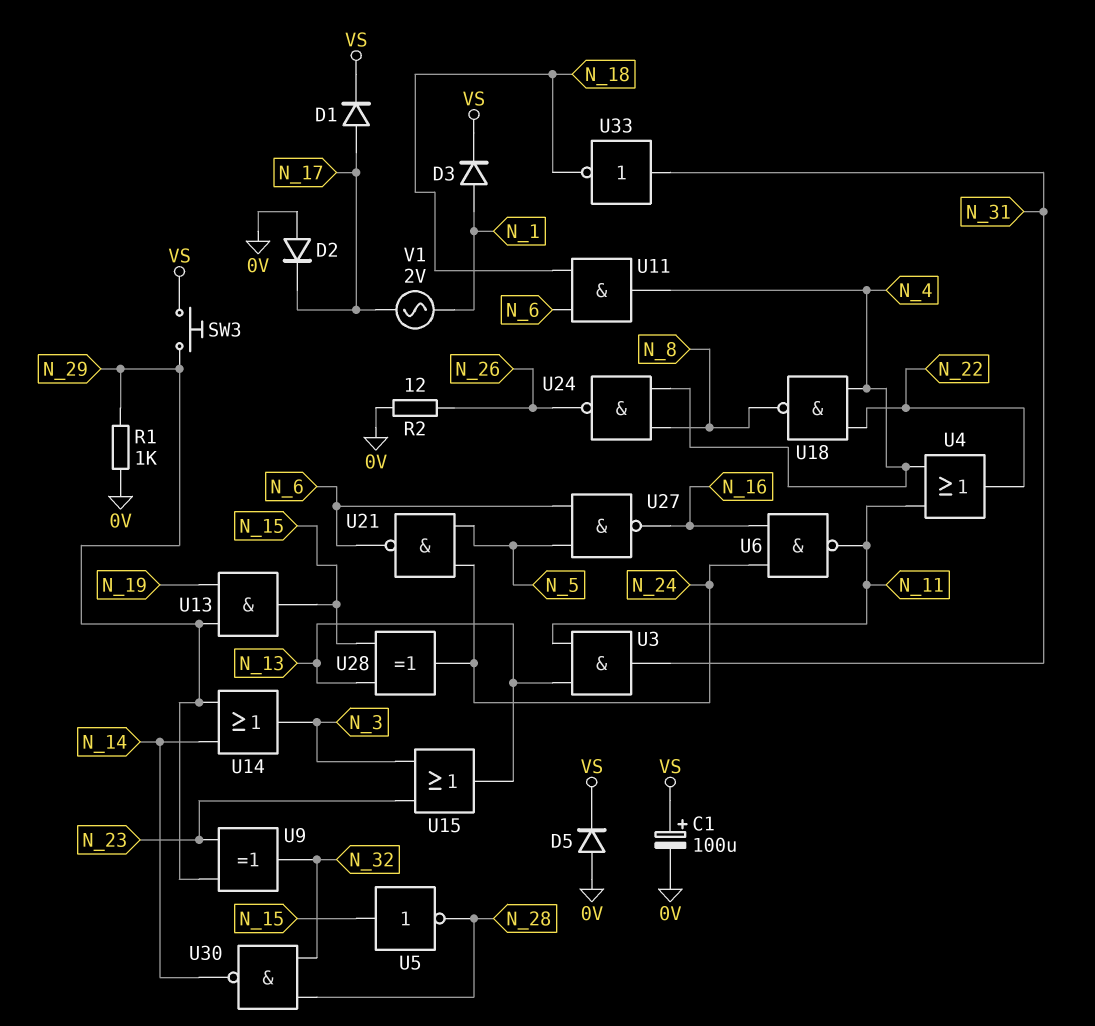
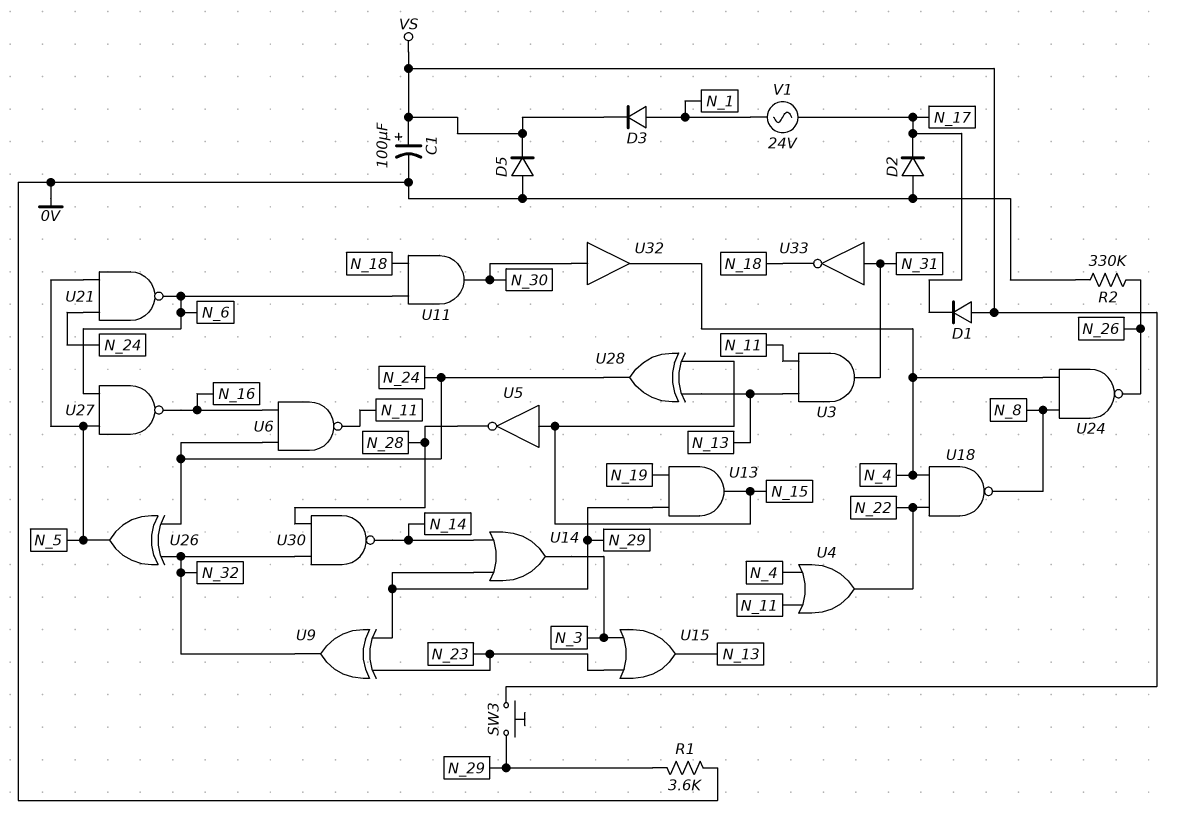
D1: diode (A N_17, K VS) -> diode (A VS, K N_17)
R1: 1k (0V, N_29) -> 3.6k (0V, N_29)
R2: 12 (0V, N_26) -> 330k (0V, N_26)
U11: AND (in N_6, in N_18, out N_4) -> AND (in N_6, in N_18, out N_30)
U26: none -> XOR (in N_24, in N_32, out N_5)
U32: none -> buffer (in N_30, out N_4)
V1: AC 2V (N_1, N_17) -> AC 24V (N_1, N_17)

